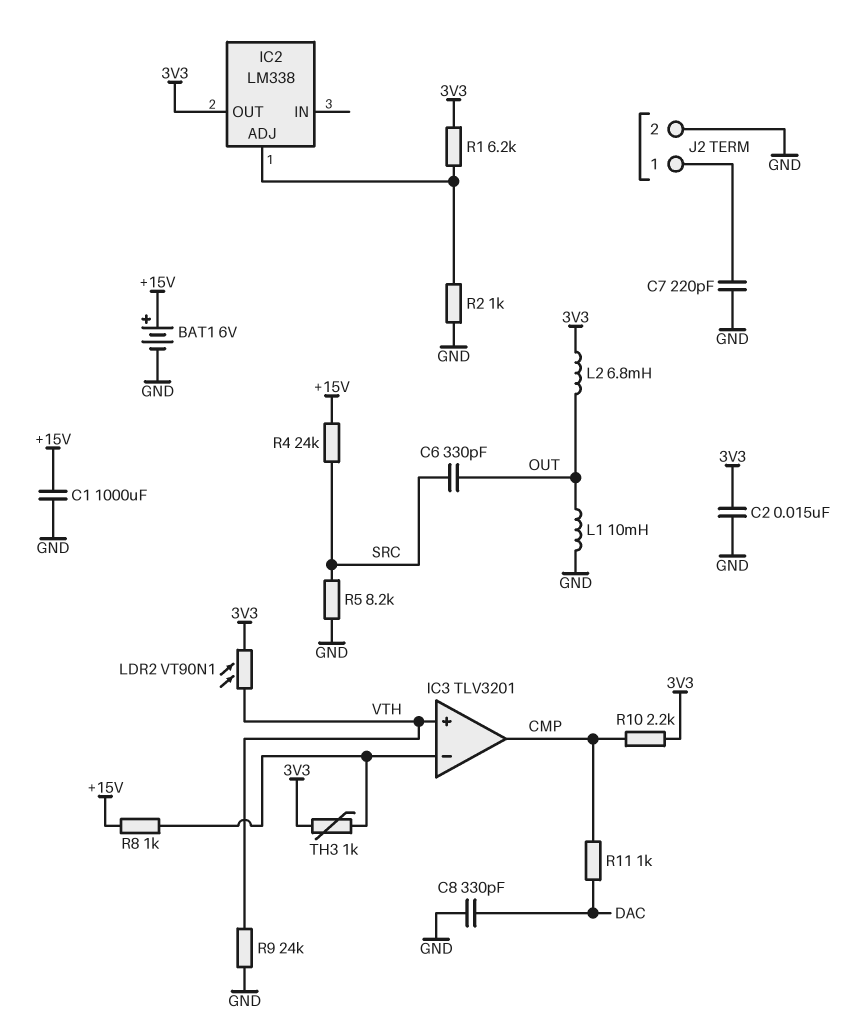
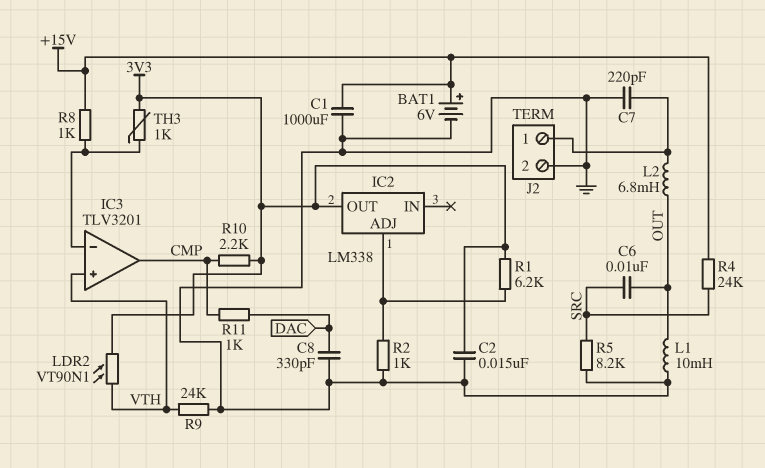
C6: 330pF (OUT, SRC) -> 10nF (OUT, SRC)
L2: 6.8mH (3V3, OUT) -> 6.8mH (J2/1, OUT)

